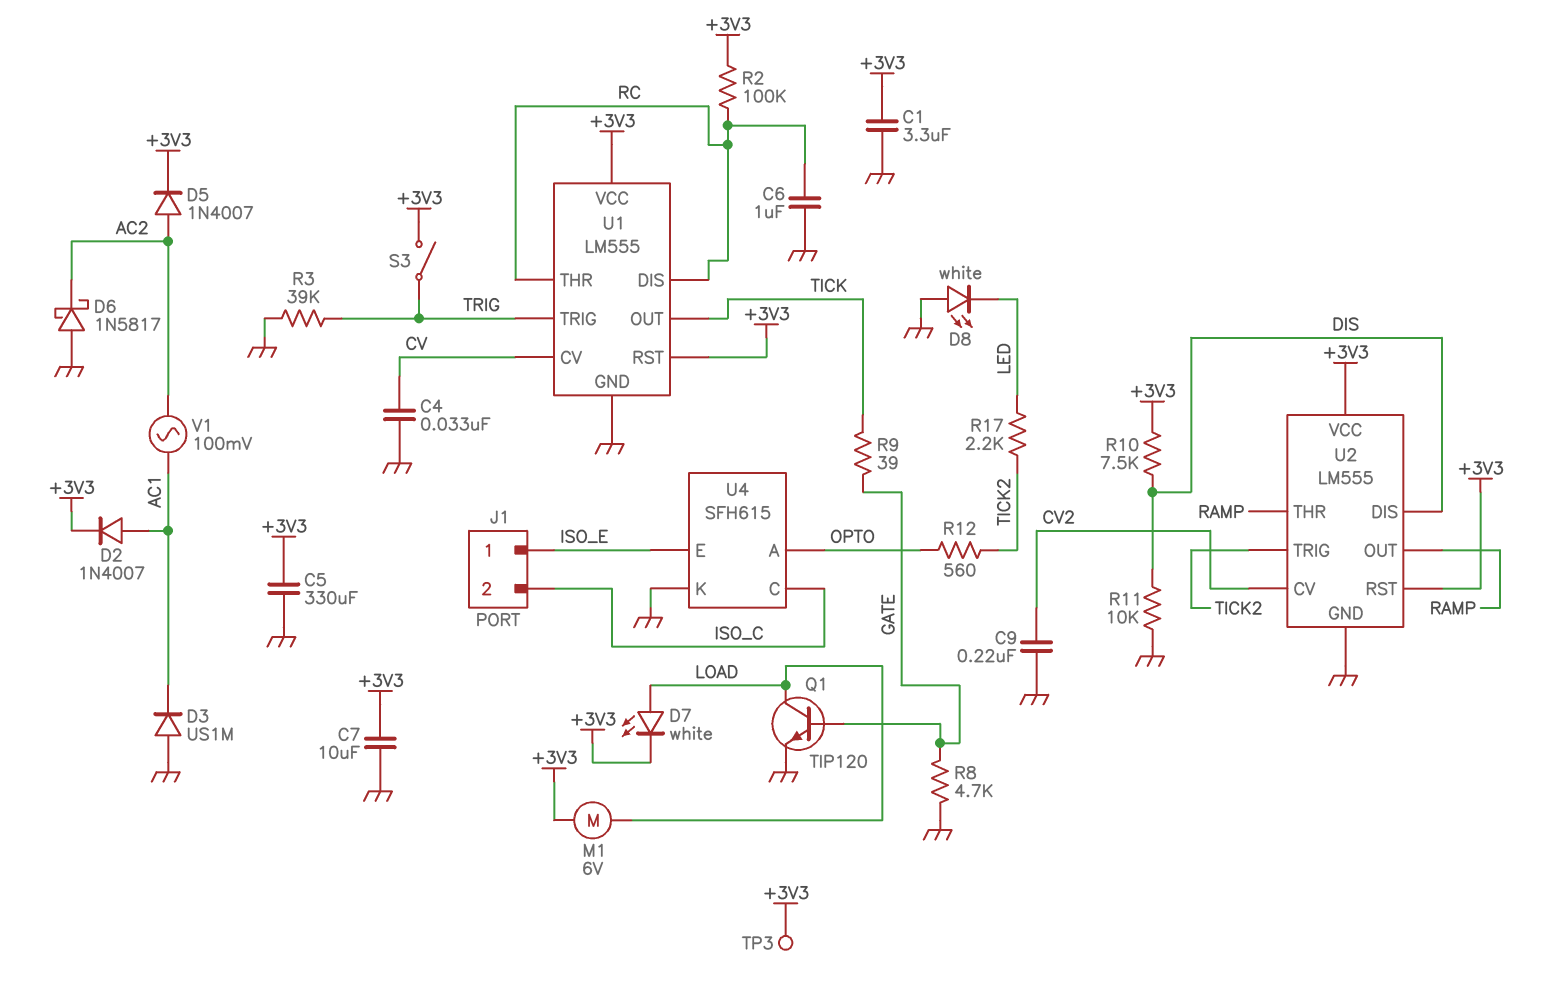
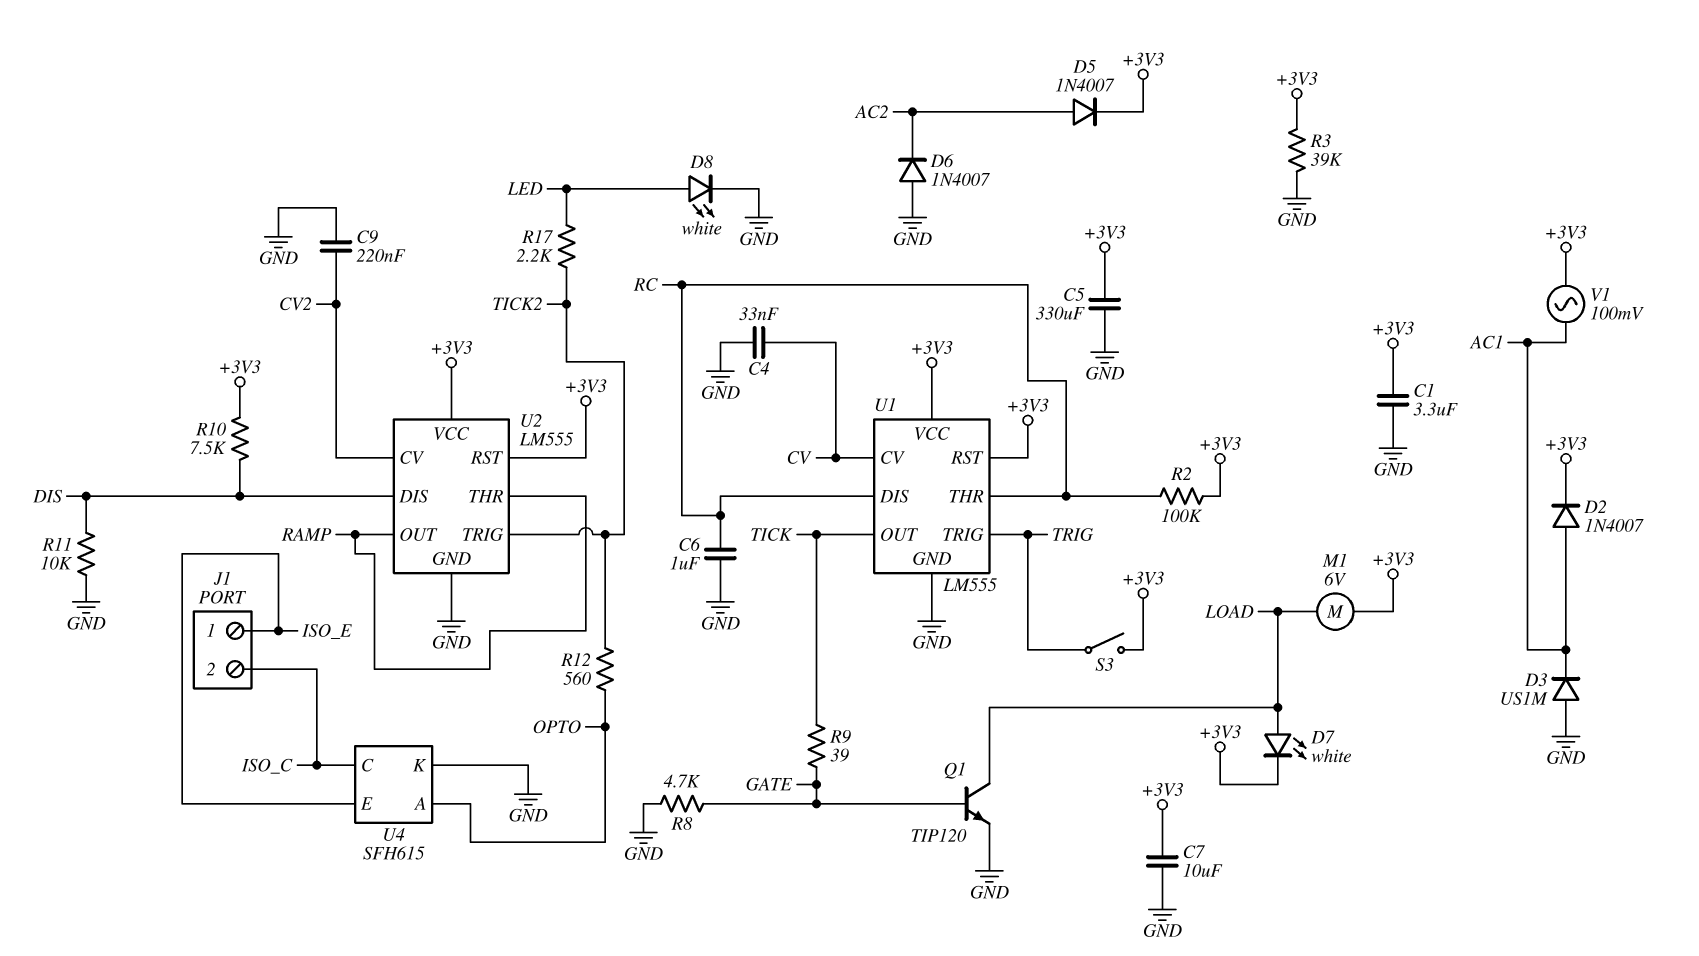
D6: schottky 1N5817 (A GND, K AC2) -> diode 1N4007 (A GND, K AC2)
D8: LED white (A GND, K LED) -> LED white (A LED, K GND)
R3: 39k (GND, TRIG) -> 39k (+3V3, GND)
TP3: test point (+3V3) -> none
V1: AC 100mV (AC1, AC2) -> AC 100mV (+3V3, AC1)

